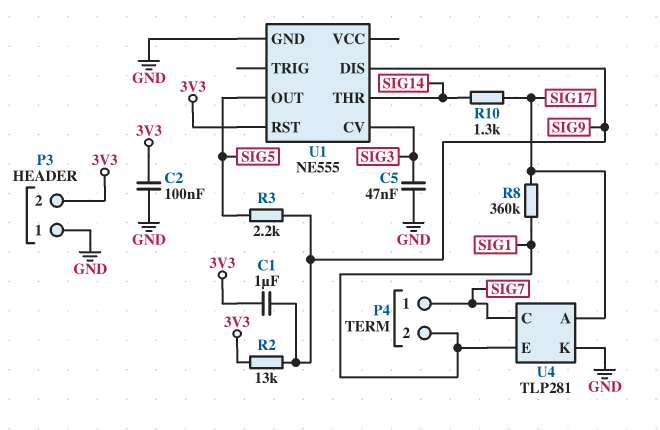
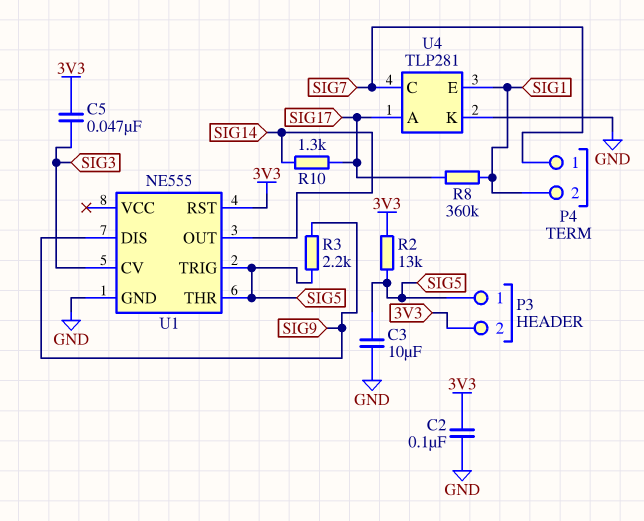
C1: 1uF (3V3, SIG9) -> none
C3: none -> 10uF (GND, SIG5)
C5: 47nF (GND, SIG3) -> 47nF (3V3, SIG3)
P3 pin 1: GND -> SIG5
R2: 13k (3V3, SIG9) -> 13k (3V3, SIG5)
U1 pin OUT: SIG5 -> SIG14
U1 pin THR: SIG14 -> SIG5
U1 pin TRIG: none -> SIG5

